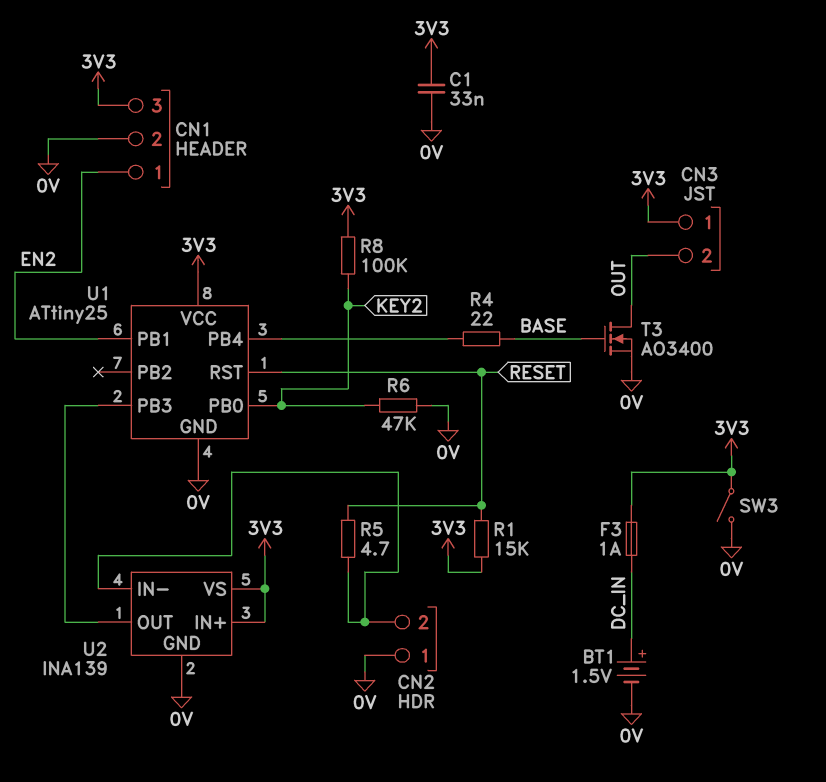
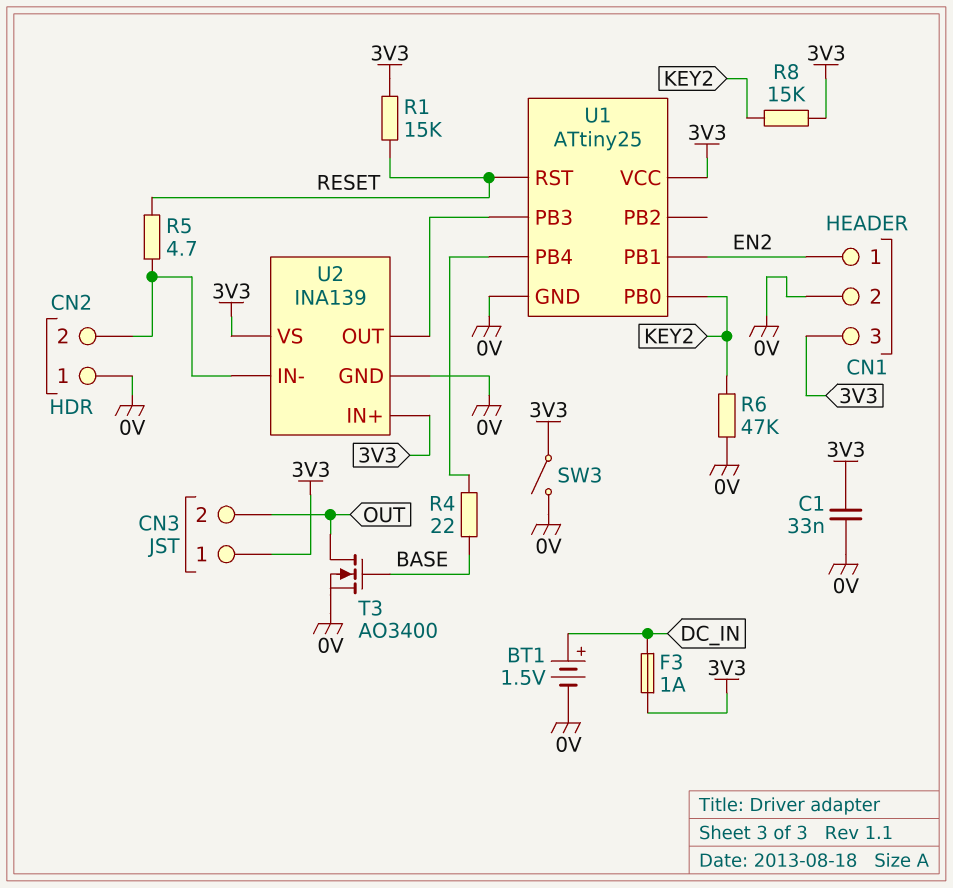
R8: 100k (3V3, KEY2) -> 15k (3V3, KEY2)

